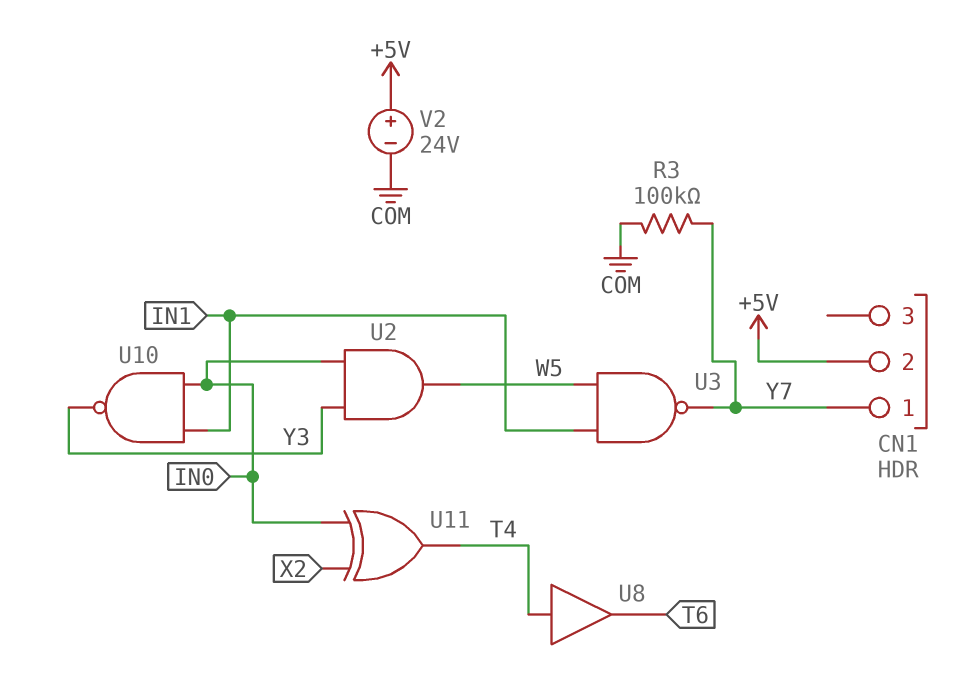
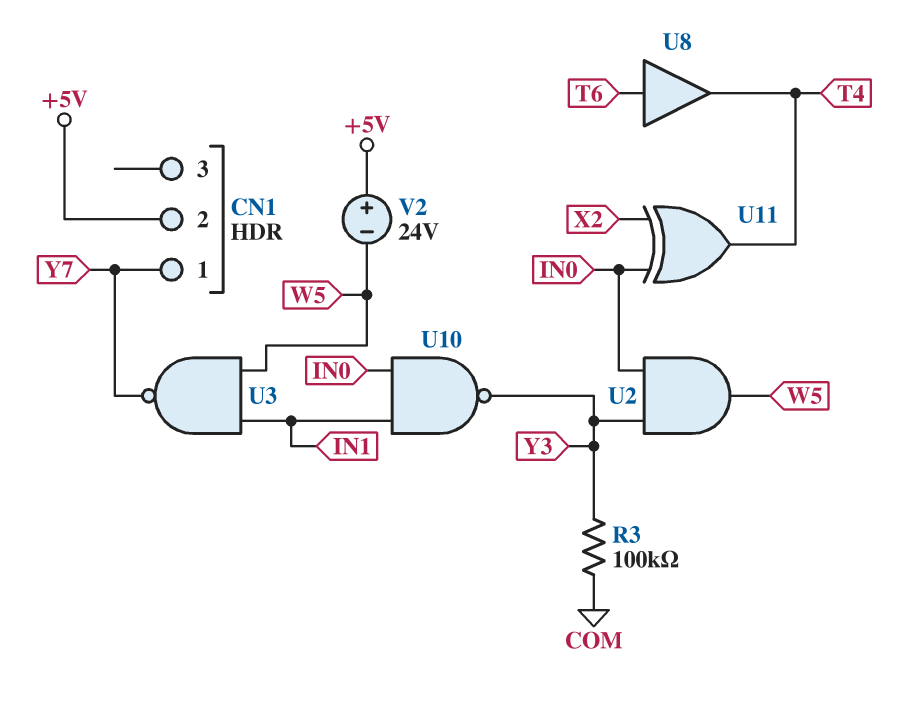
R3: 100k (COM, Y7) -> 100k (COM, Y3)
U8: buffer (in T4, out T6) -> buffer (in T6, out T4)
V2: 24V (plus +5V, minus COM) -> 24V (plus +5V, minus W5)

